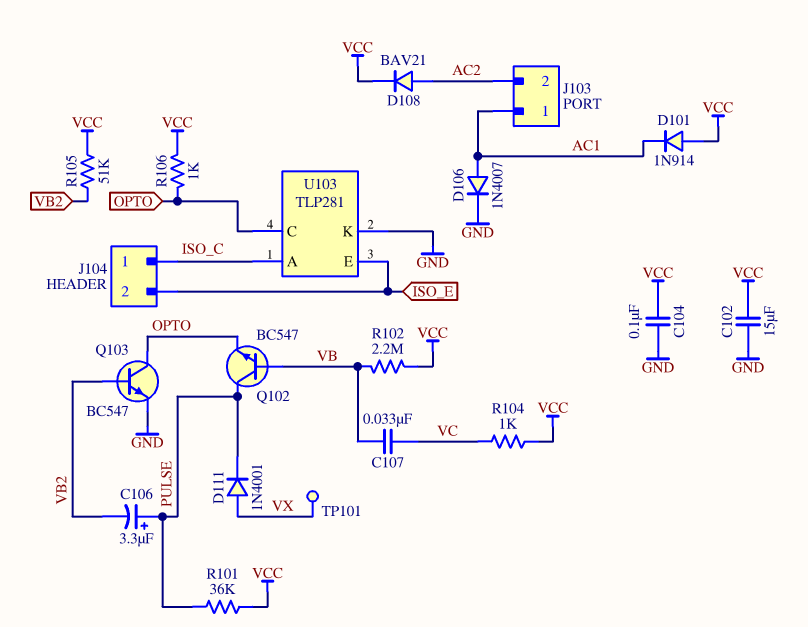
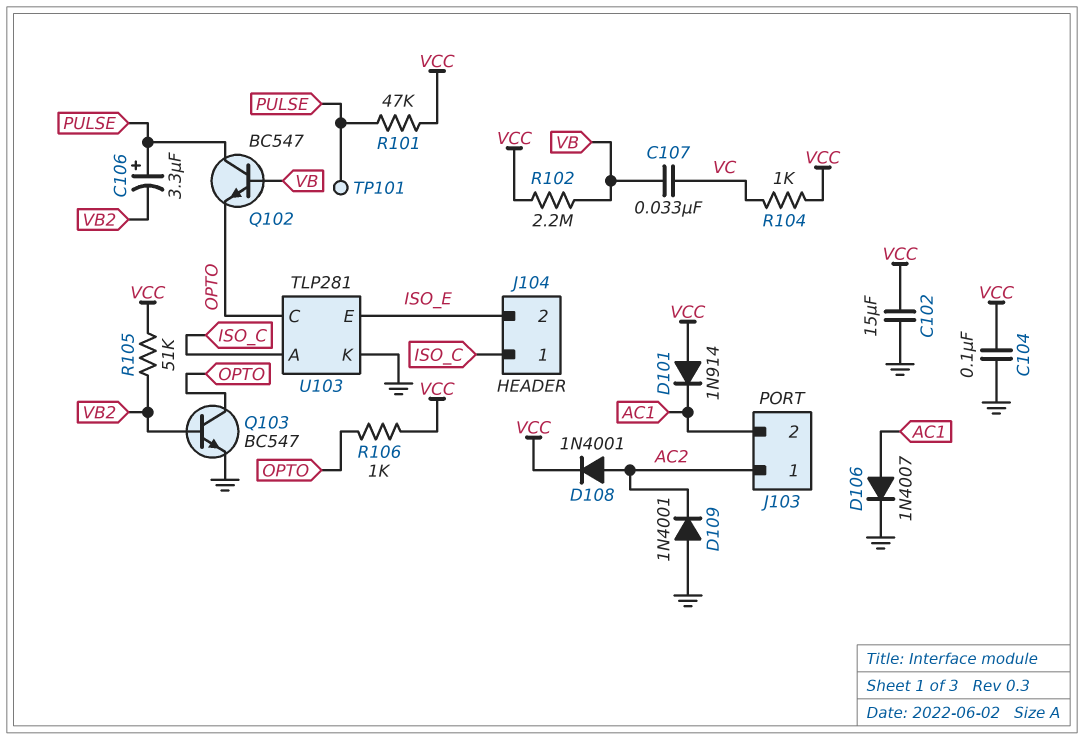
D108: diode BAV21 (A AC2, K VCC) -> diode 1N4001 (A AC2, K VCC)
D109: none -> diode 1N4001 (A GND, K AC2)
D111: diode 1N4001 (A VX, K PULSE) -> none
J103 pin 1: AC1 -> AC2
J103 pin 2: AC2 -> AC1
R101: 36k (PULSE, VCC) -> 47k (PULSE, VCC)
TP101: test point (VX) -> test point (PULSE)

